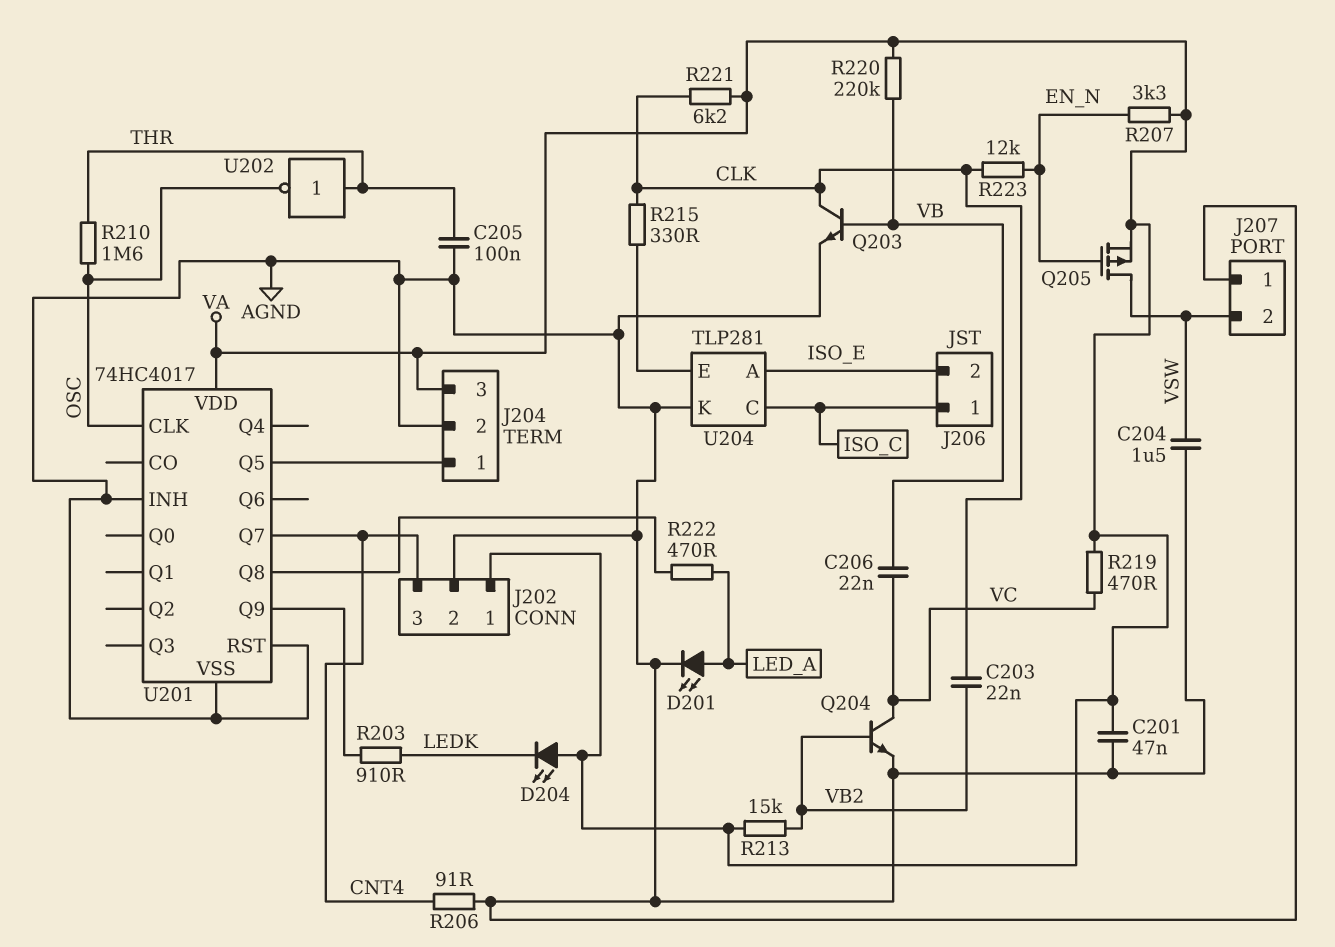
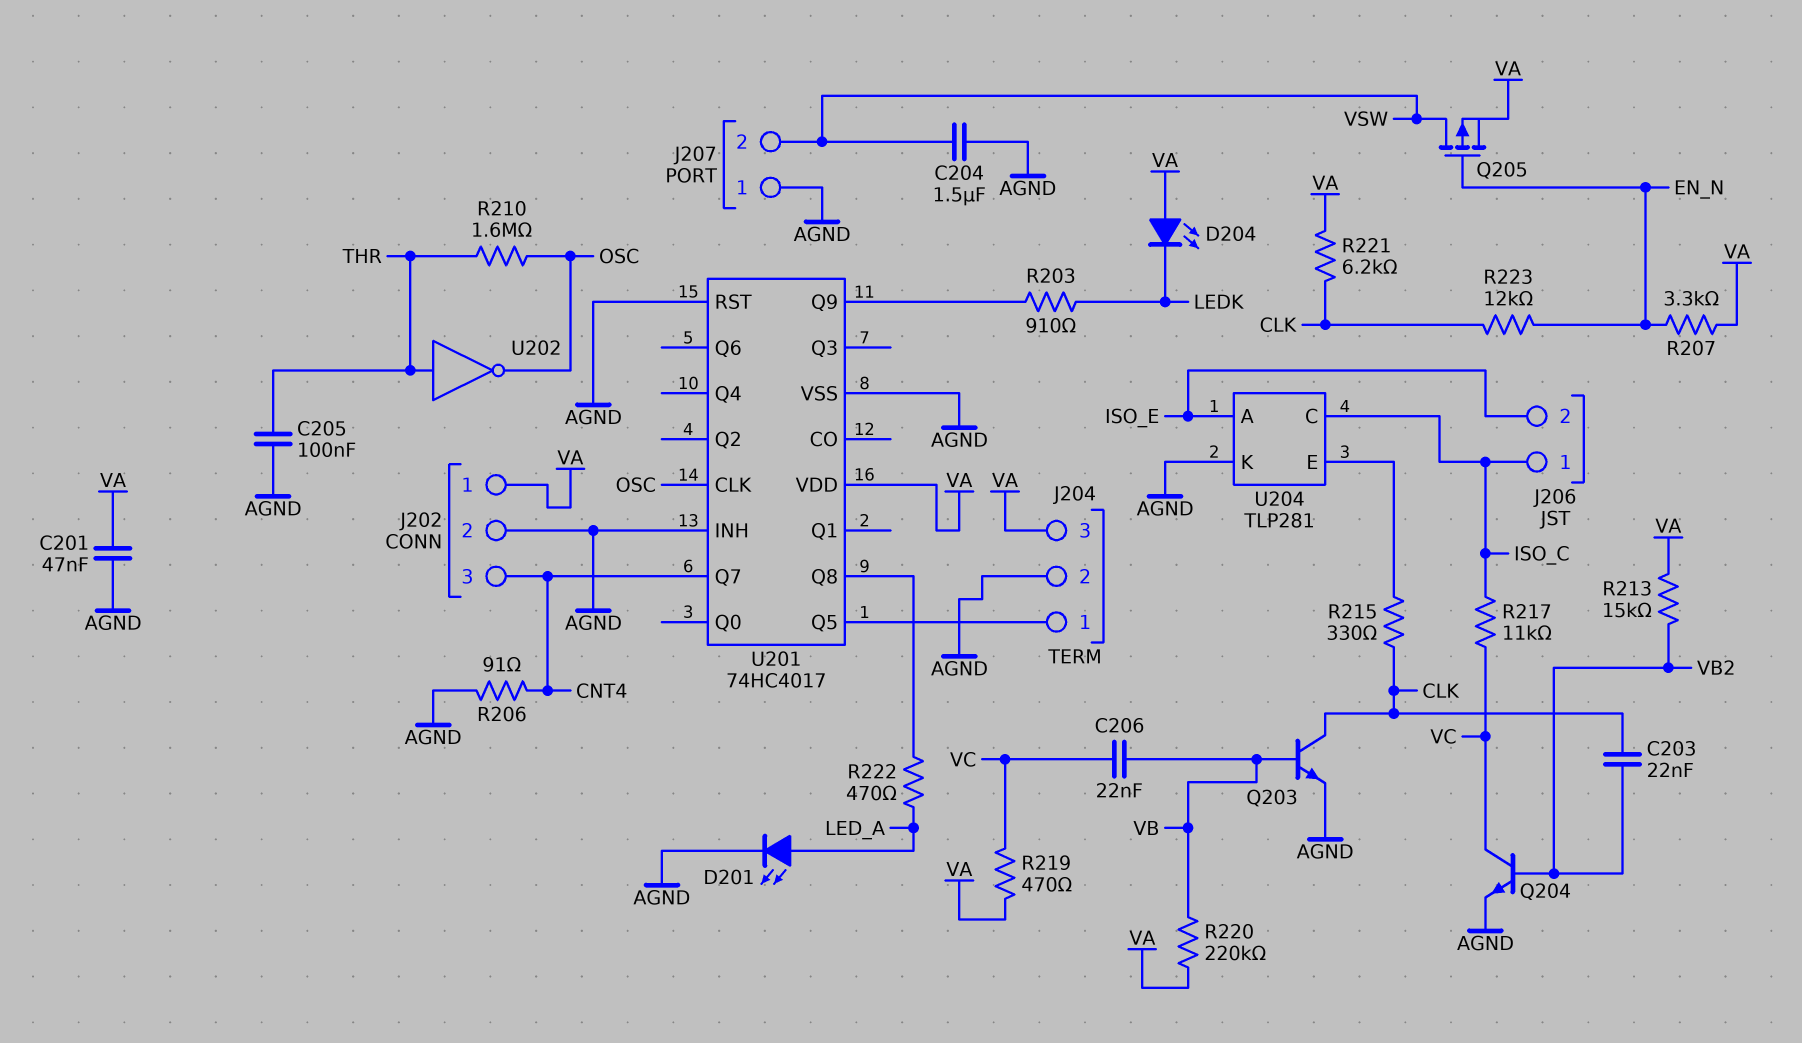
R217: none -> 11k (ISO_C, VC)

